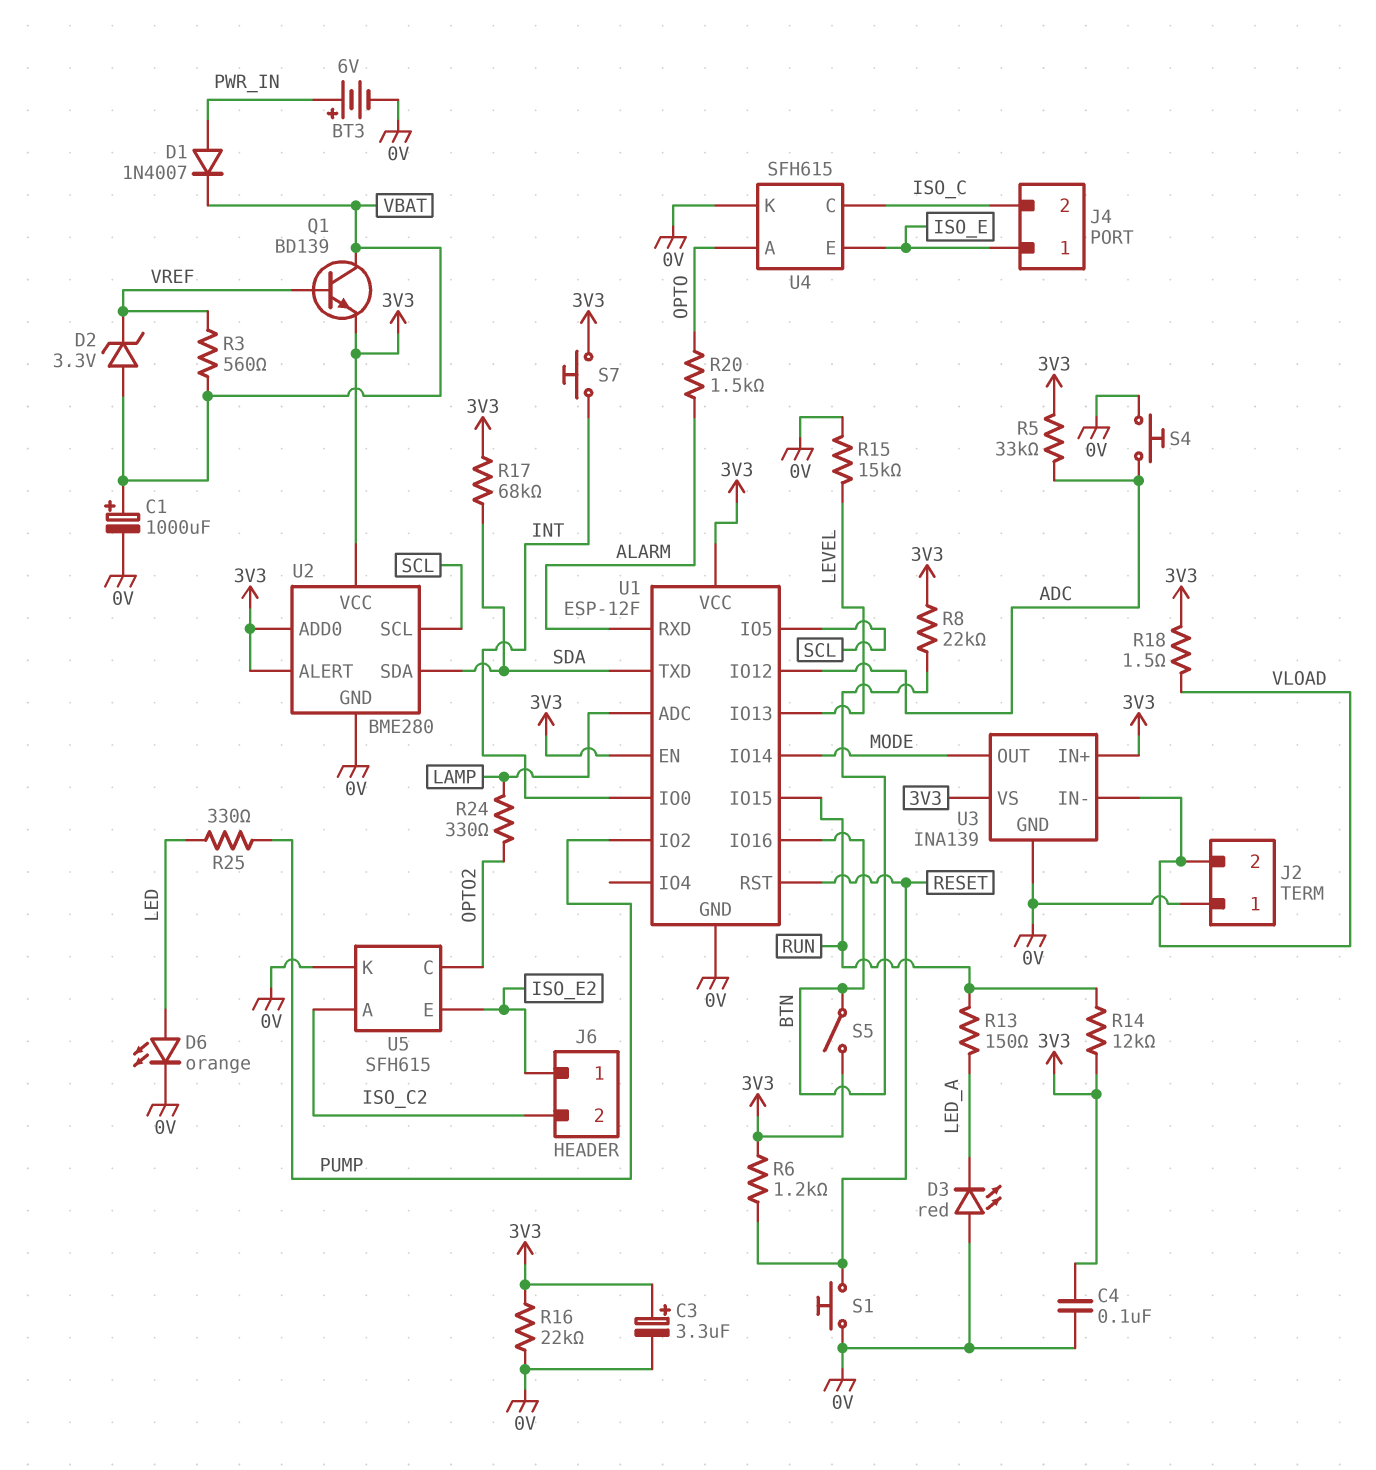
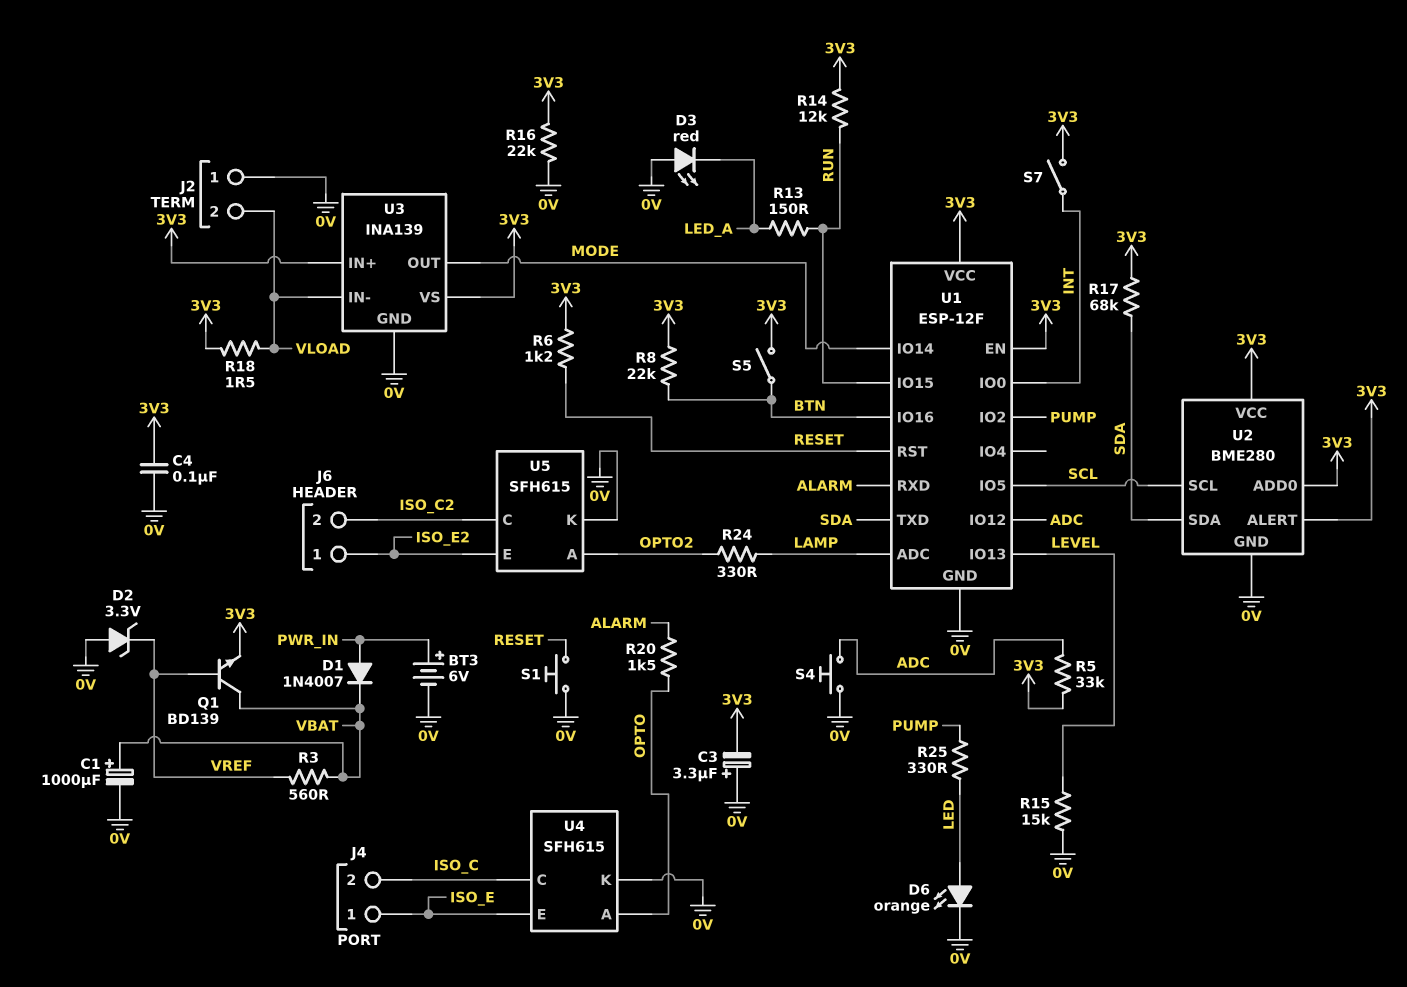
C3: 3.3uF (plus 3V3, minus 0V) -> 3.3uF (plus 0V, minus 3V3)
D2: zener 3.3V (A VBAT, K VREF) -> zener 3.3V (A 0V, K VREF)
S7: button (3V3, INT) -> switch (3V3, INT)
U5 pin A: ISO_C2 -> OPTO2
U5 pin C: OPTO2 -> ISO_C2

